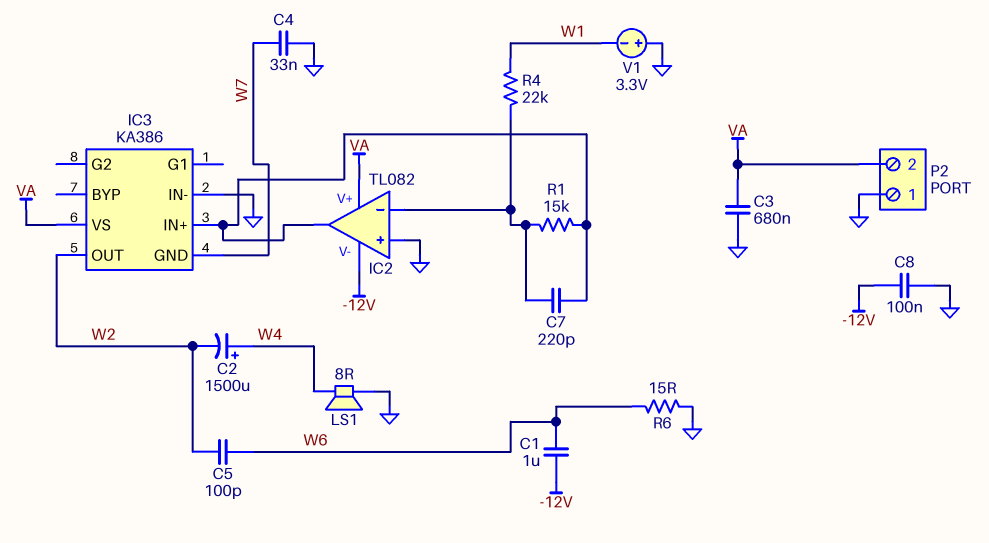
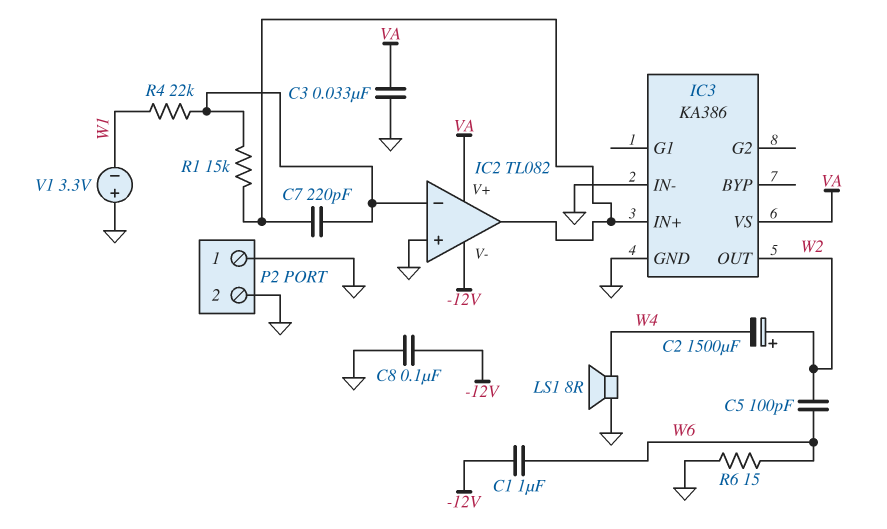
C2: 1500uF (plus W4, minus W2) -> 1500uF (plus W2, minus W4)
C3: 680nF (GND, VA) -> 33nF (GND, VA)
C4: 33nF (GND, W7) -> none
IC3 pin GND: W7 -> GND
P2 pin 2: VA -> GND

